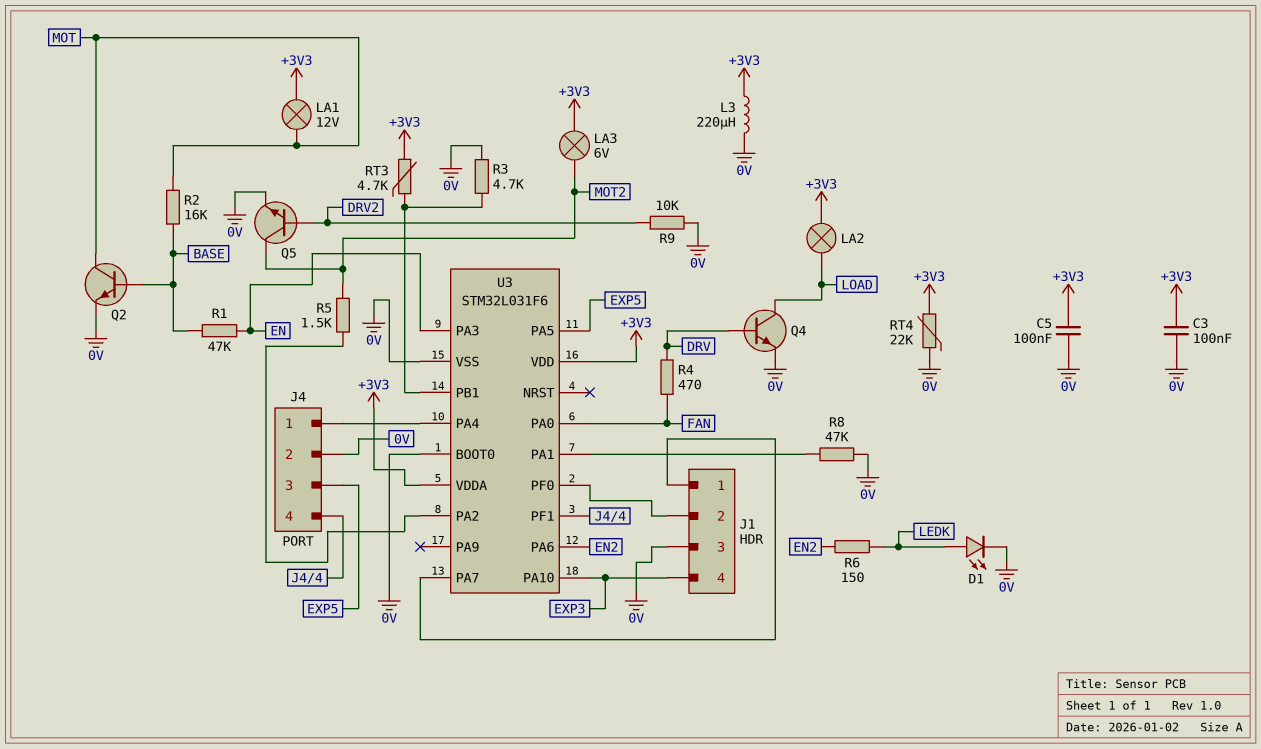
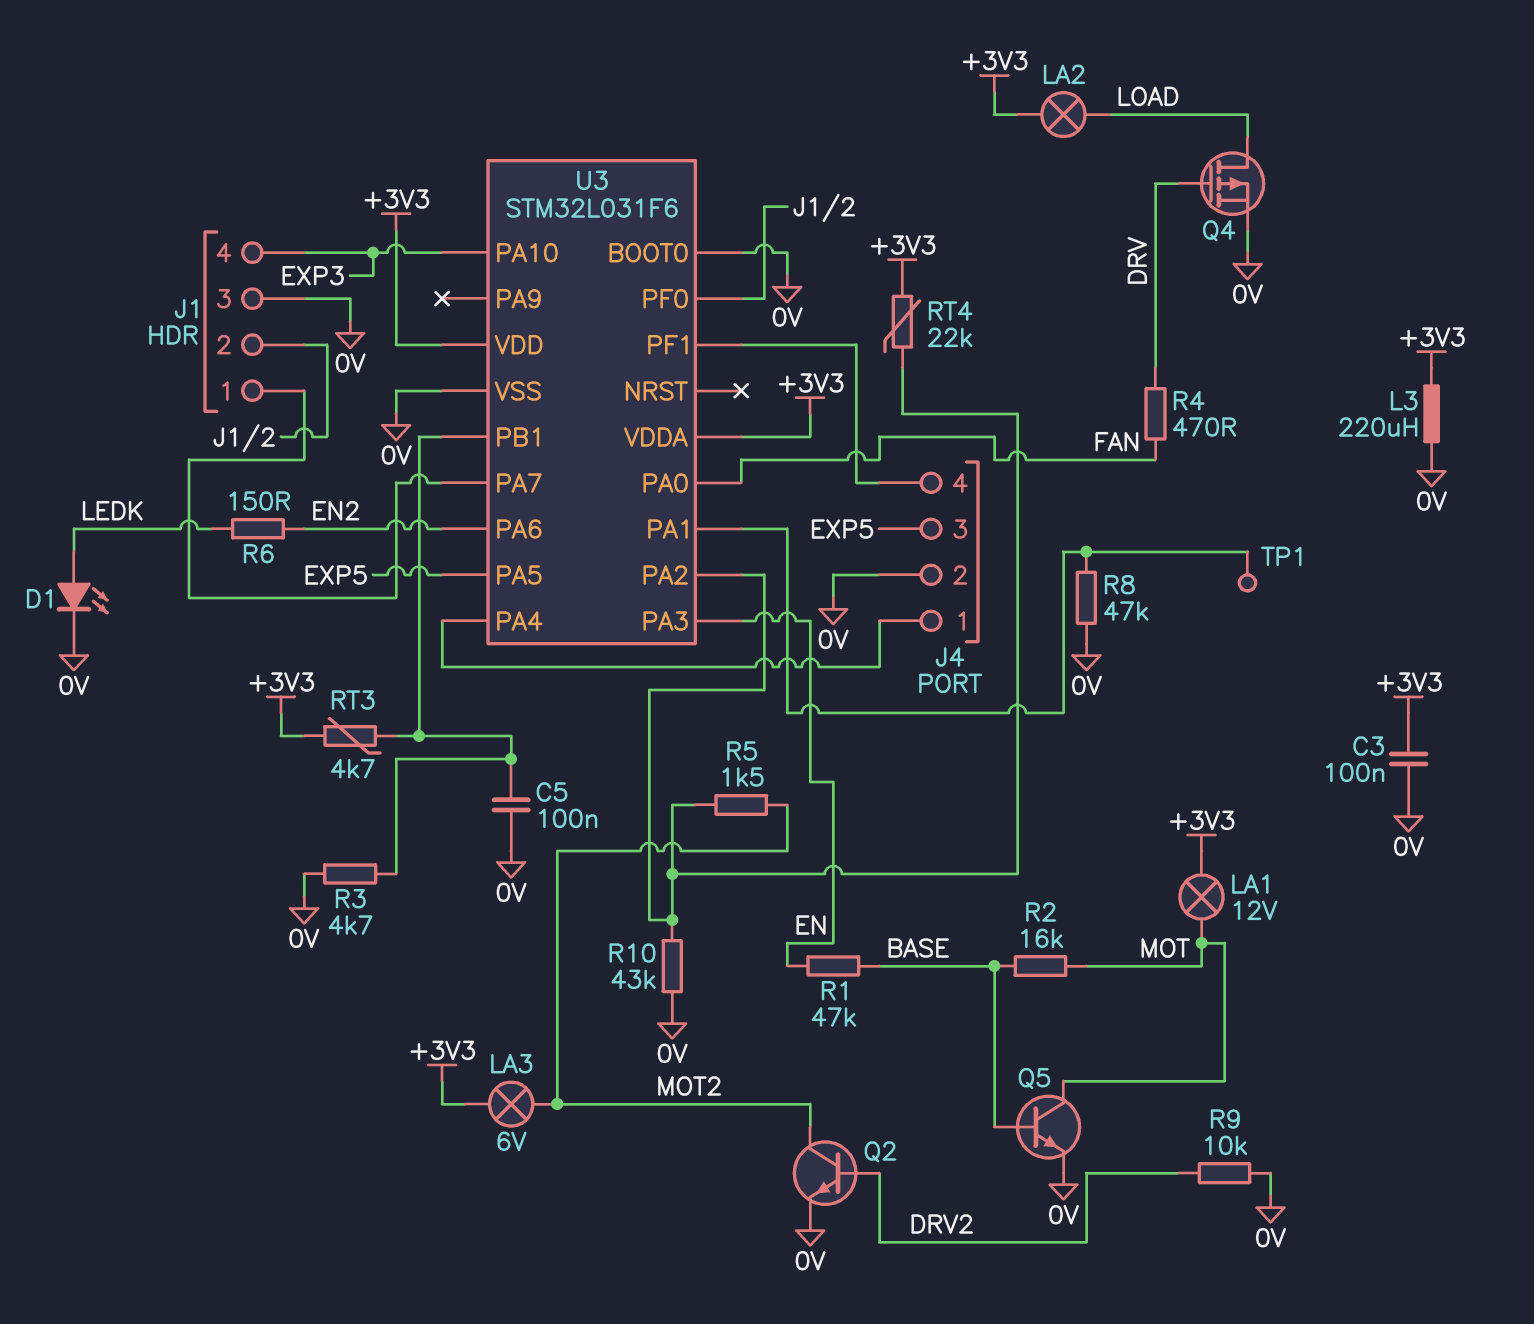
C5: 100nF (+3V3, 0V) -> 100nF (0V, U3/PB1)
Q2: NPN (B BASE, C MOT, E 0V) -> NPN (B DRV2, C MOT2, E 0V)
Q4: NPN (B DRV, C LOAD, E 0V) -> PMOS (G DRV, D LOAD, S 0V)
Q5: NPN (B DRV2, C MOT2, E 0V) -> NPN (B BASE, C MOT, E 0V)
R10: none -> 43k (0V, U3/PA2)
RT4: 22k (+3V3, 0V) -> 22k (+3V3, U3/PA2)
TP1: none -> test point (U3/PA1)

